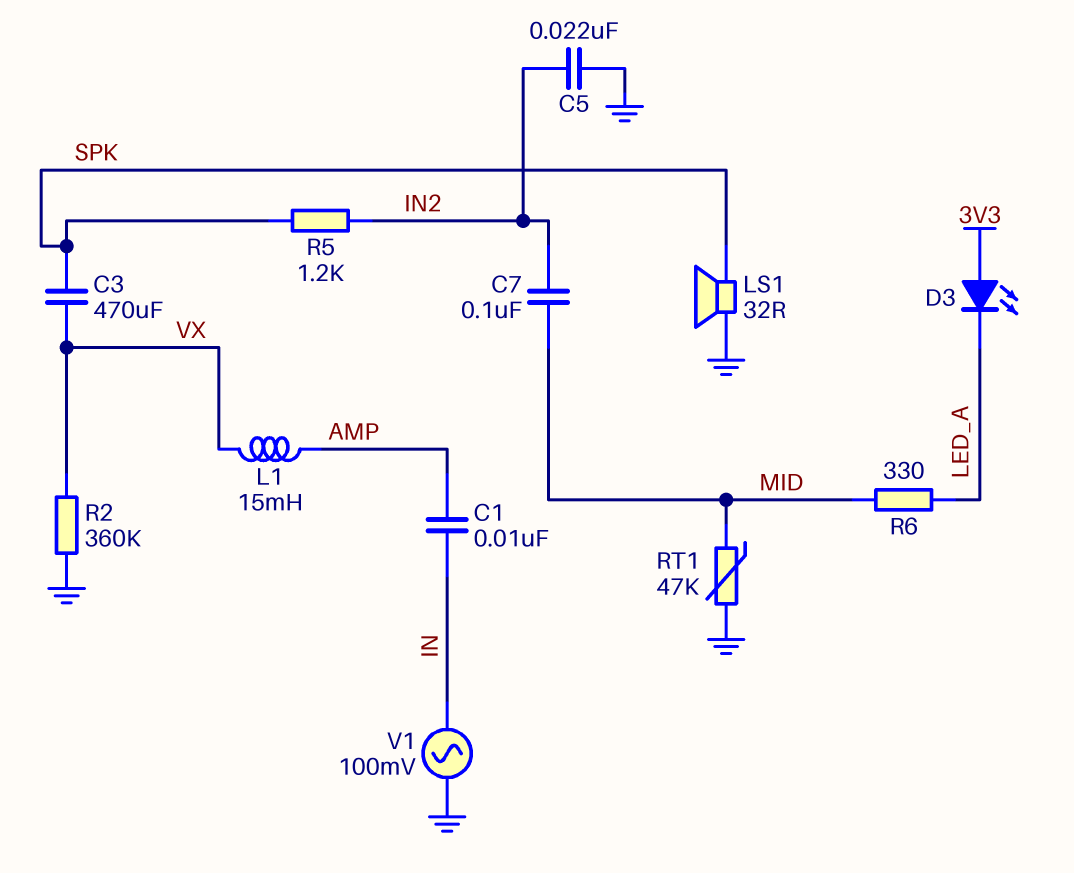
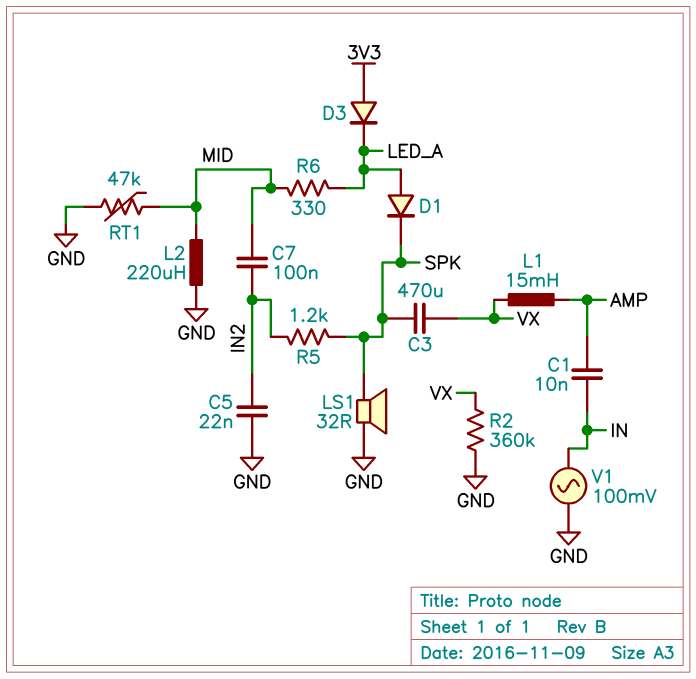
D1: none -> diode (A LED_A, K SPK)
D3: LED (A 3V3, K LED_A) -> diode (A 3V3, K LED_A)
L2: none -> 220uH (GND, MID)

